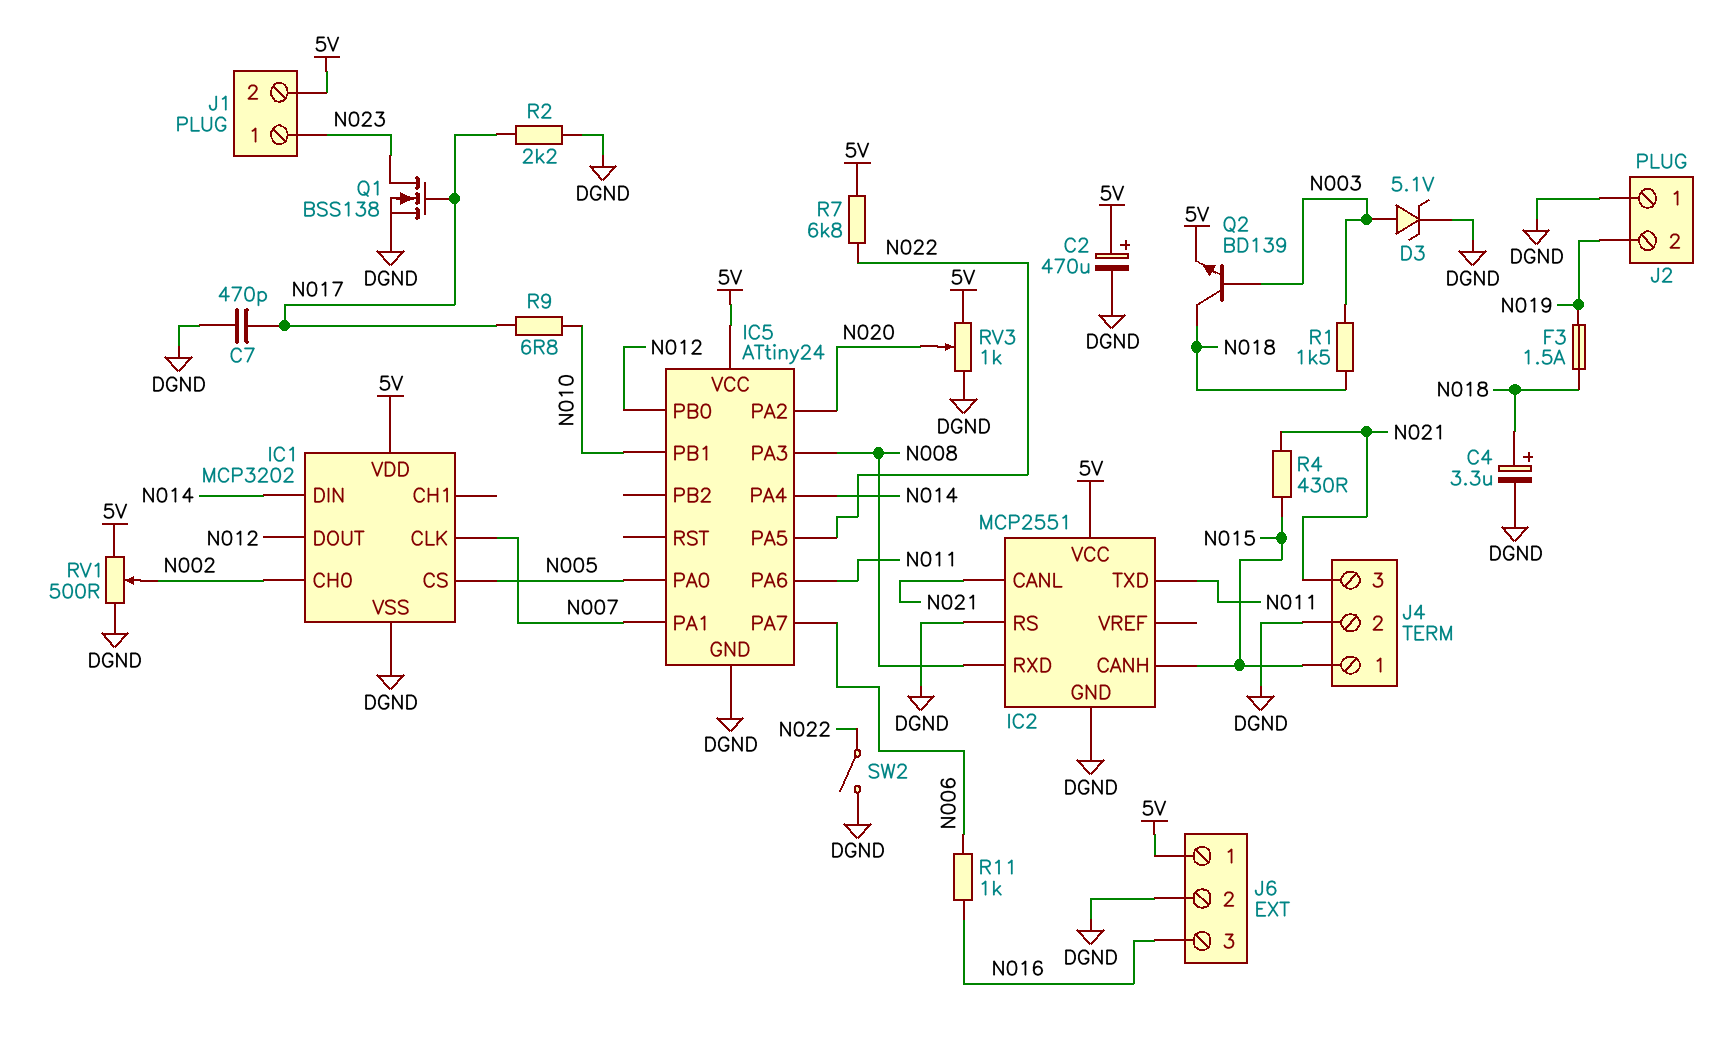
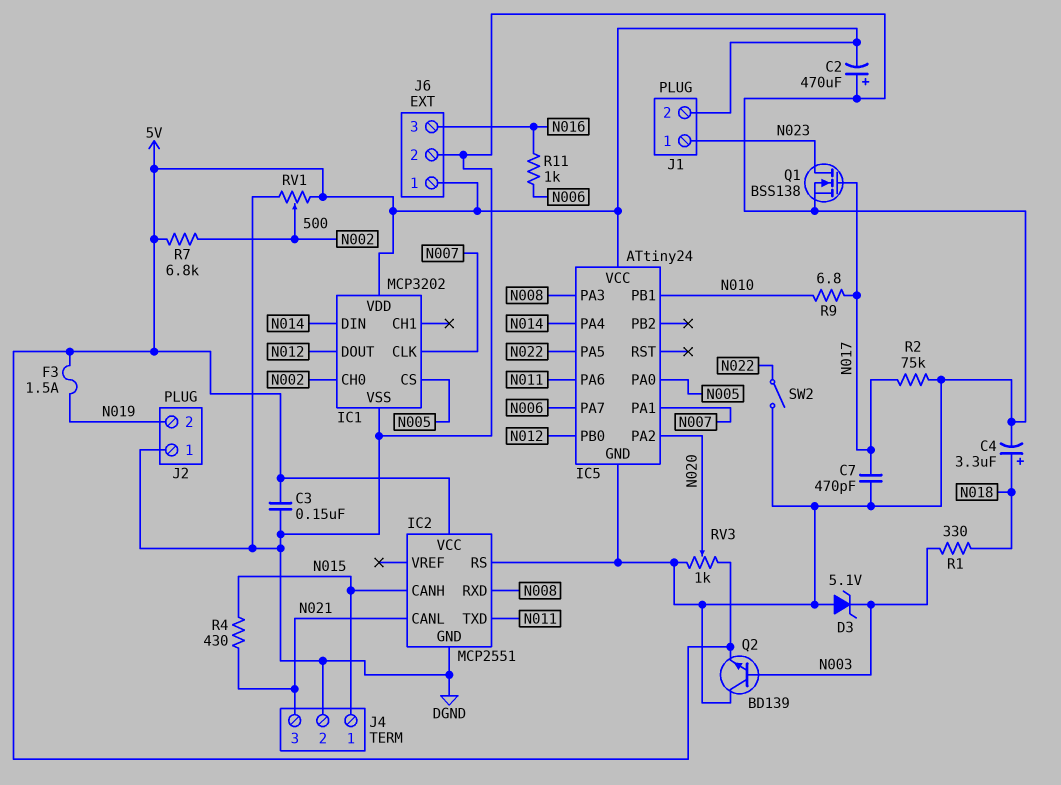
C2: 470uF (plus 5V, minus DGND) -> 470uF (plus DGND, minus 5V)
C3: none -> 150nF (5V, DGND)
D3: zener 5.1V (A N003, K DGND) -> zener 5.1V (A DGND, K N003)
F3: 1.5A (N018, N019) -> 1.5A (5V, N019)
Q2: NPN BD139 (B N003, C N018, E 5V) -> NPN BD139 (B N003, C DGND, E 5V)
R1: 1.5k (N003, N018) -> 330 (N003, N018)
R2: 2.2k (DGND, N017) -> 75k (DGND, N017)
R7: 6.8k (5V, N022) -> 6.8k (5V, N002)

